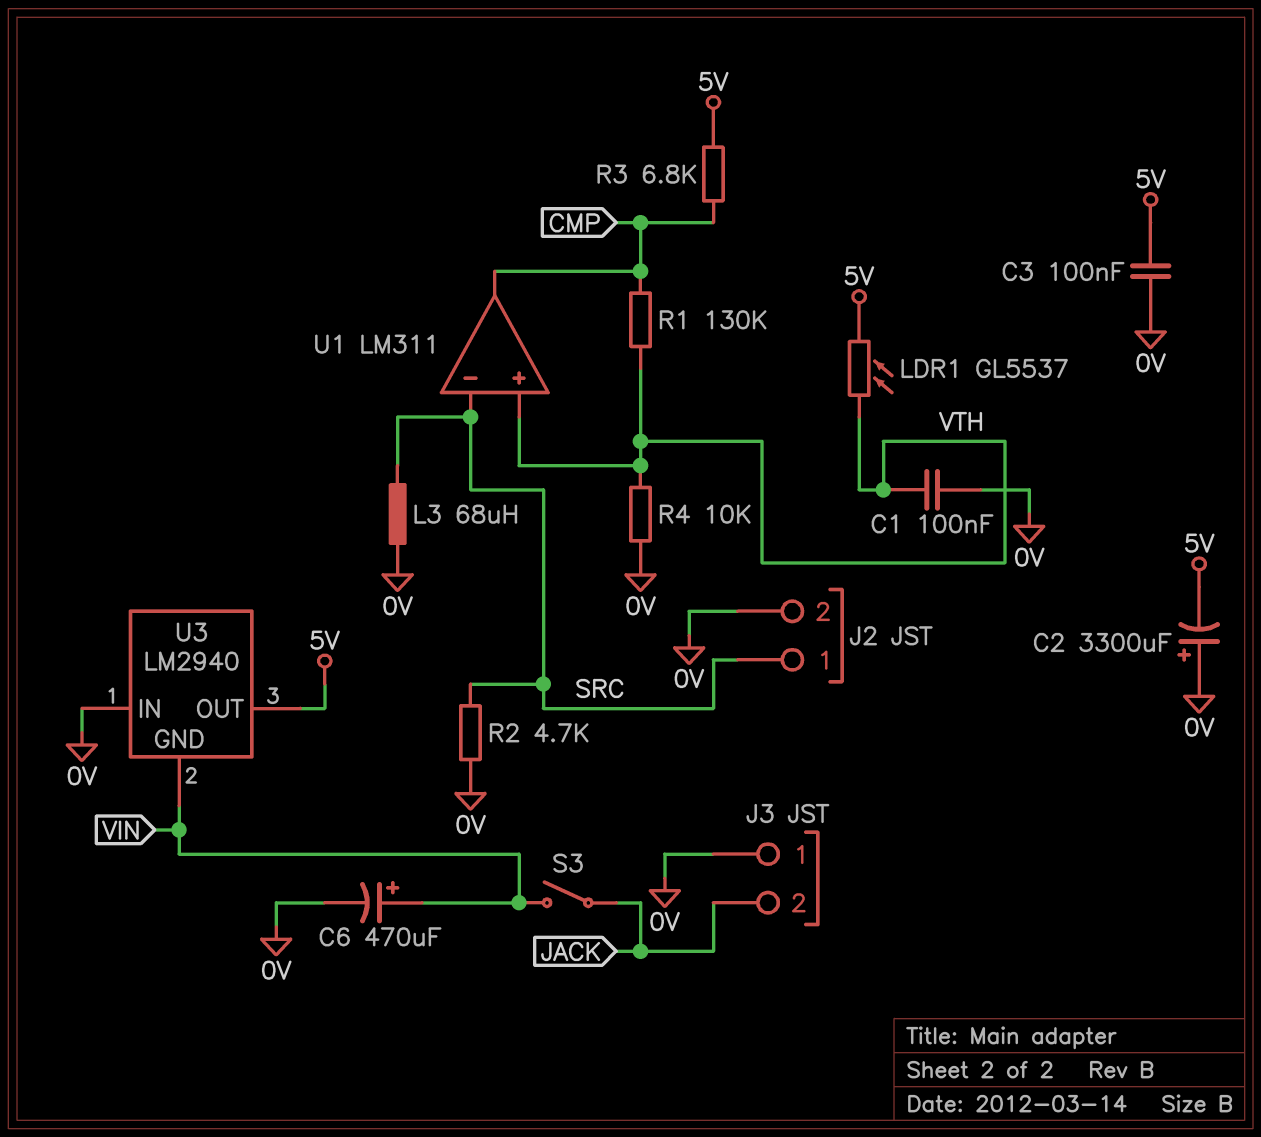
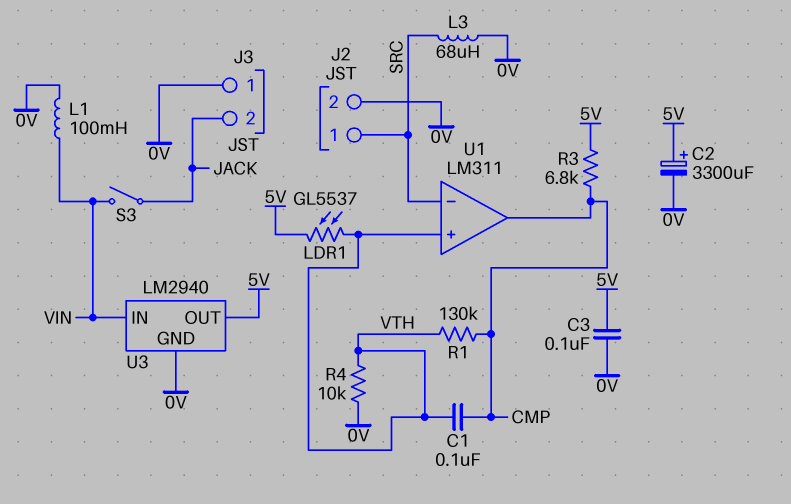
C1: 100nF (0V, VTH) -> 100nF (CMP, VTH)
C2: 3300uF (plus 0V, minus 5V) -> 3300uF (plus 5V, minus 0V)
C6: 470uF (plus VIN, minus 0V) -> none
L1: none -> 100mH (0V, VIN)
R2: 4.7k (0V, SRC) -> none
U3 pin GND: VIN -> 0V
U3 pin IN: 0V -> VIN

